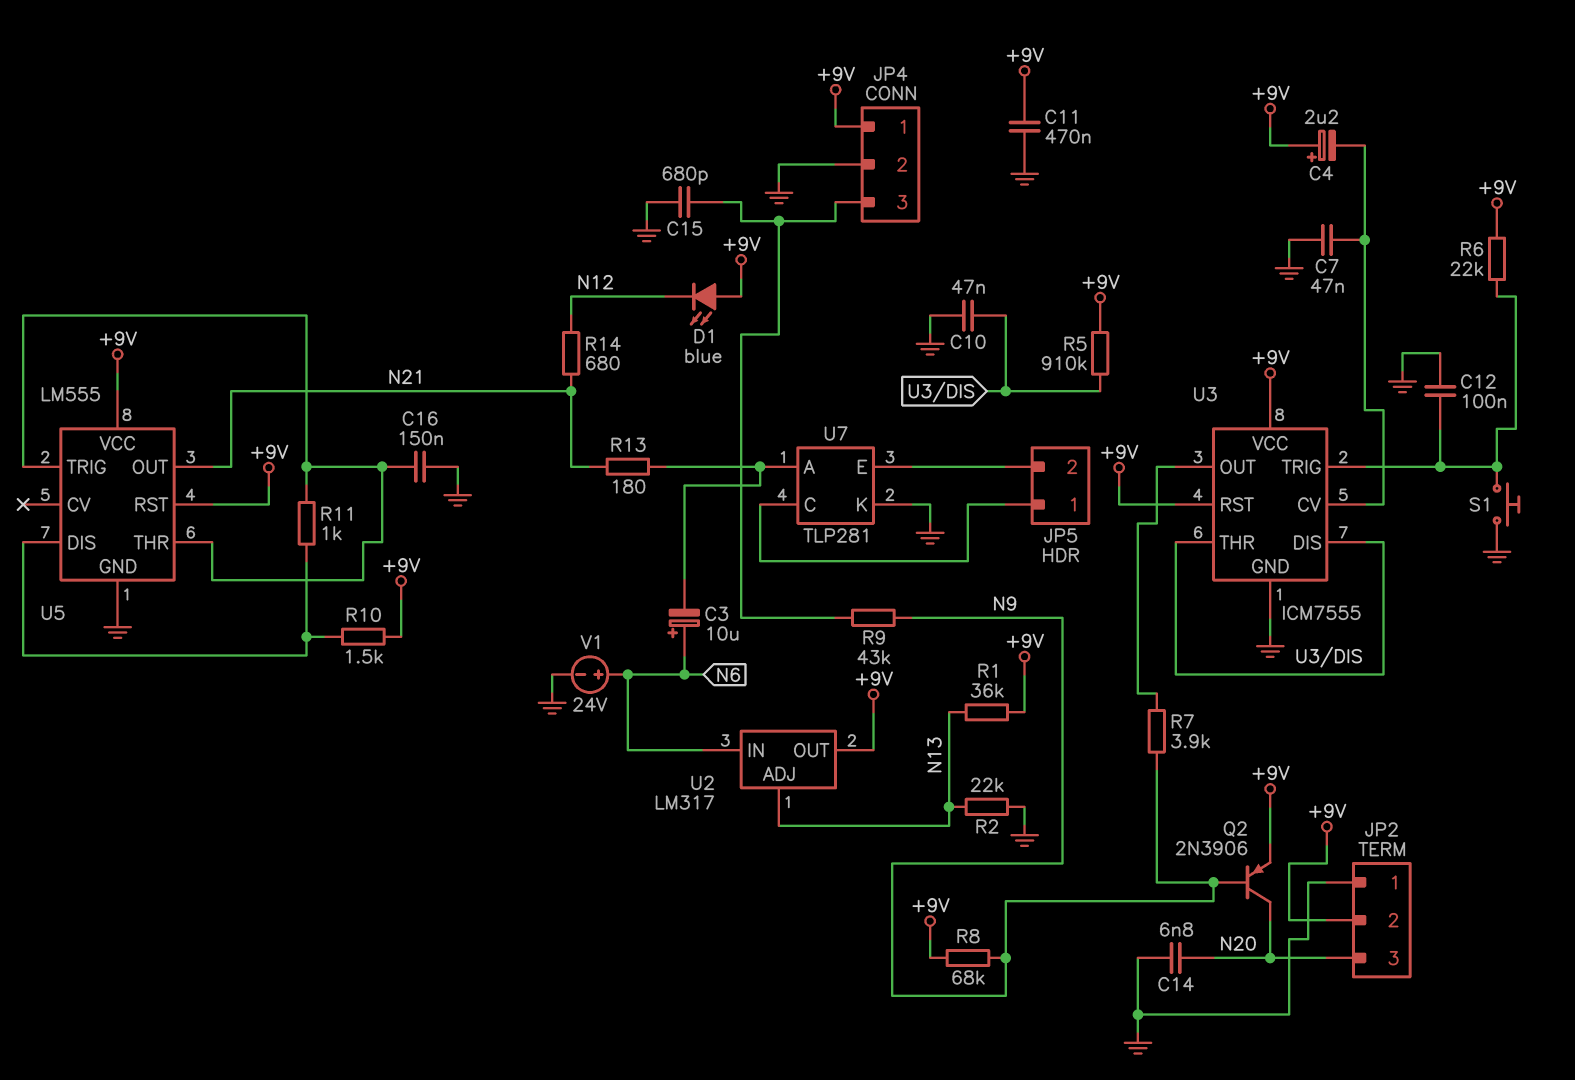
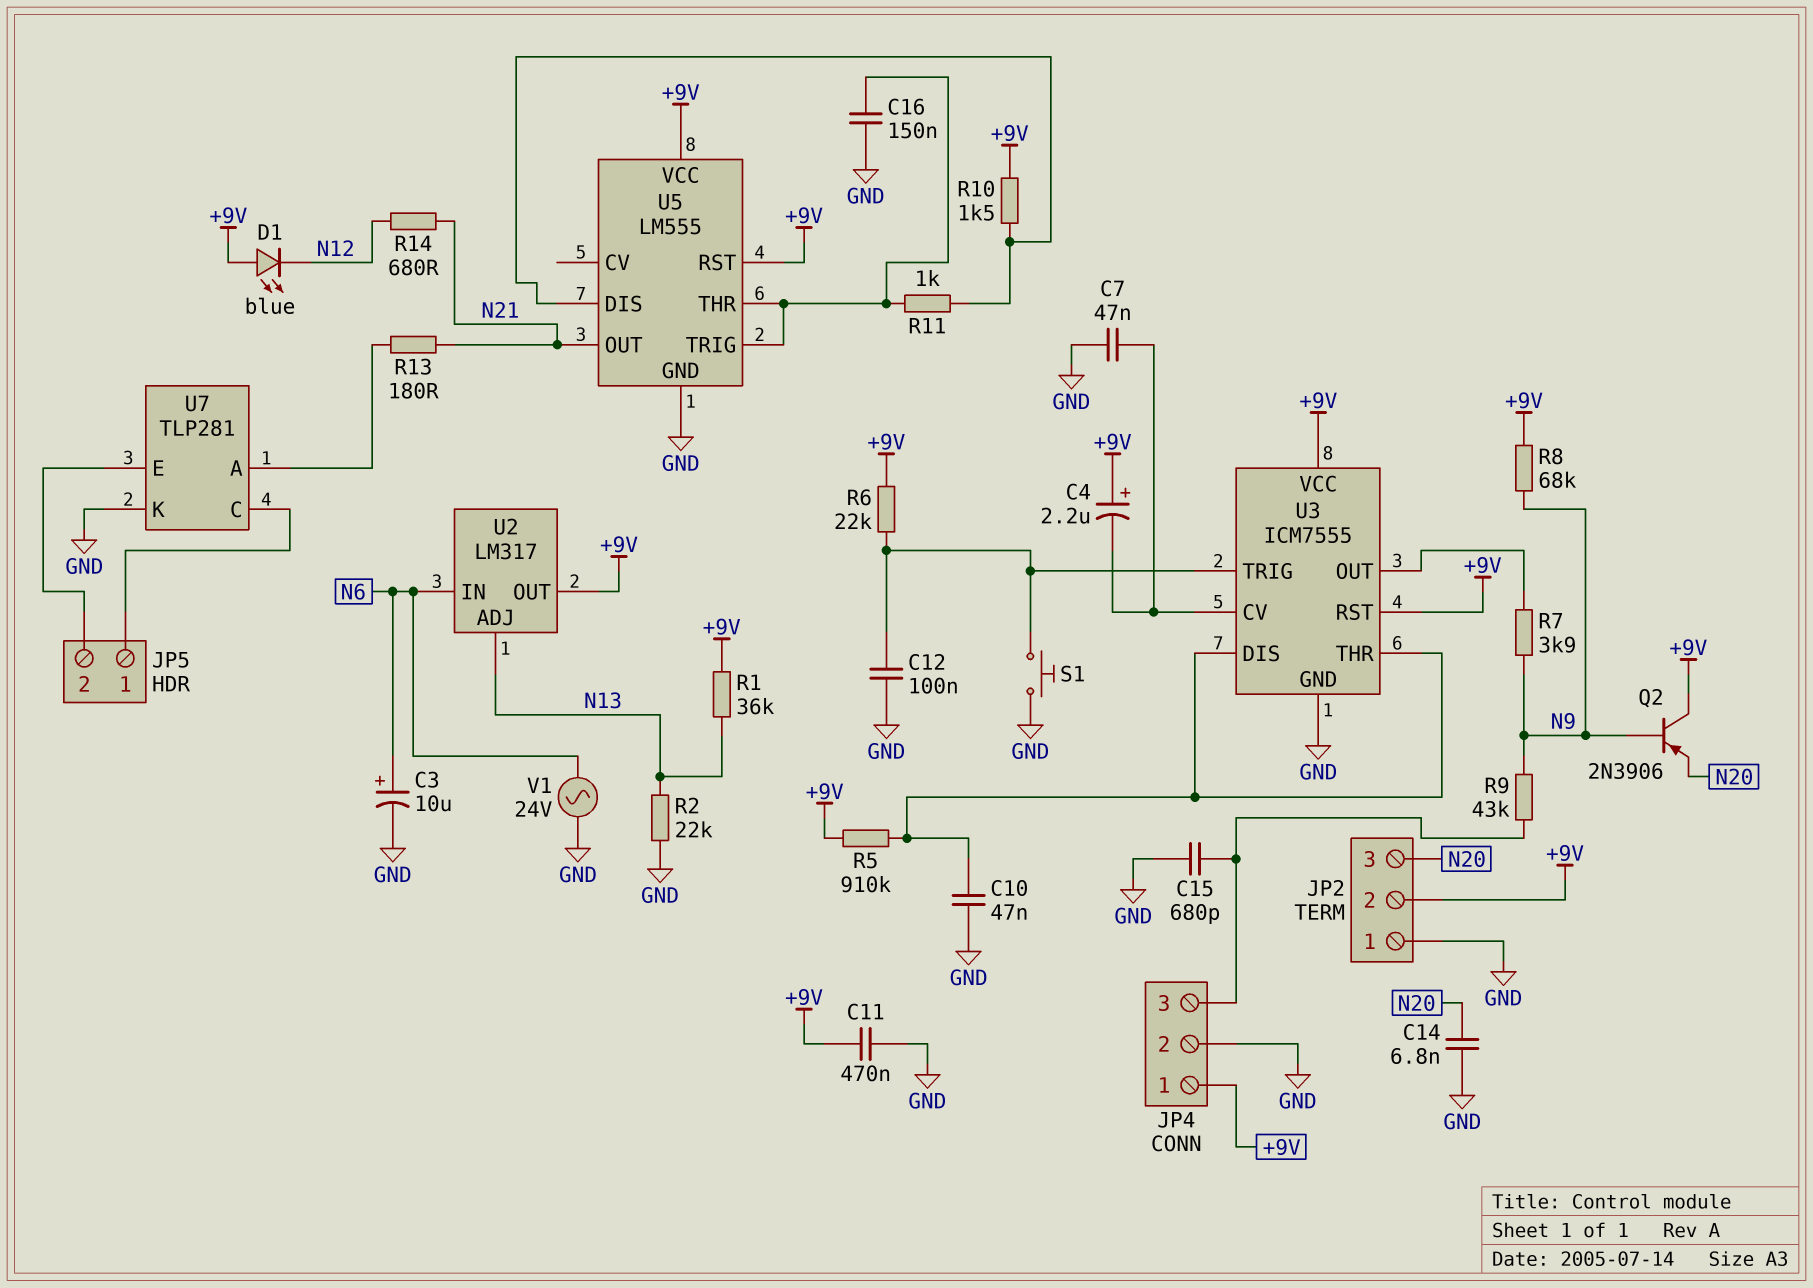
C3: 10uF (plus N6, minus U7/A) -> 10uF (plus N6, minus GND)
Q2: PNP 2N3906 (B N9, C N20, E +9V) -> PNP 2N3906 (B N9, C +9V, E N20)
V1: 24V (plus N6, minus GND) -> AC 24V (GND, N6)

